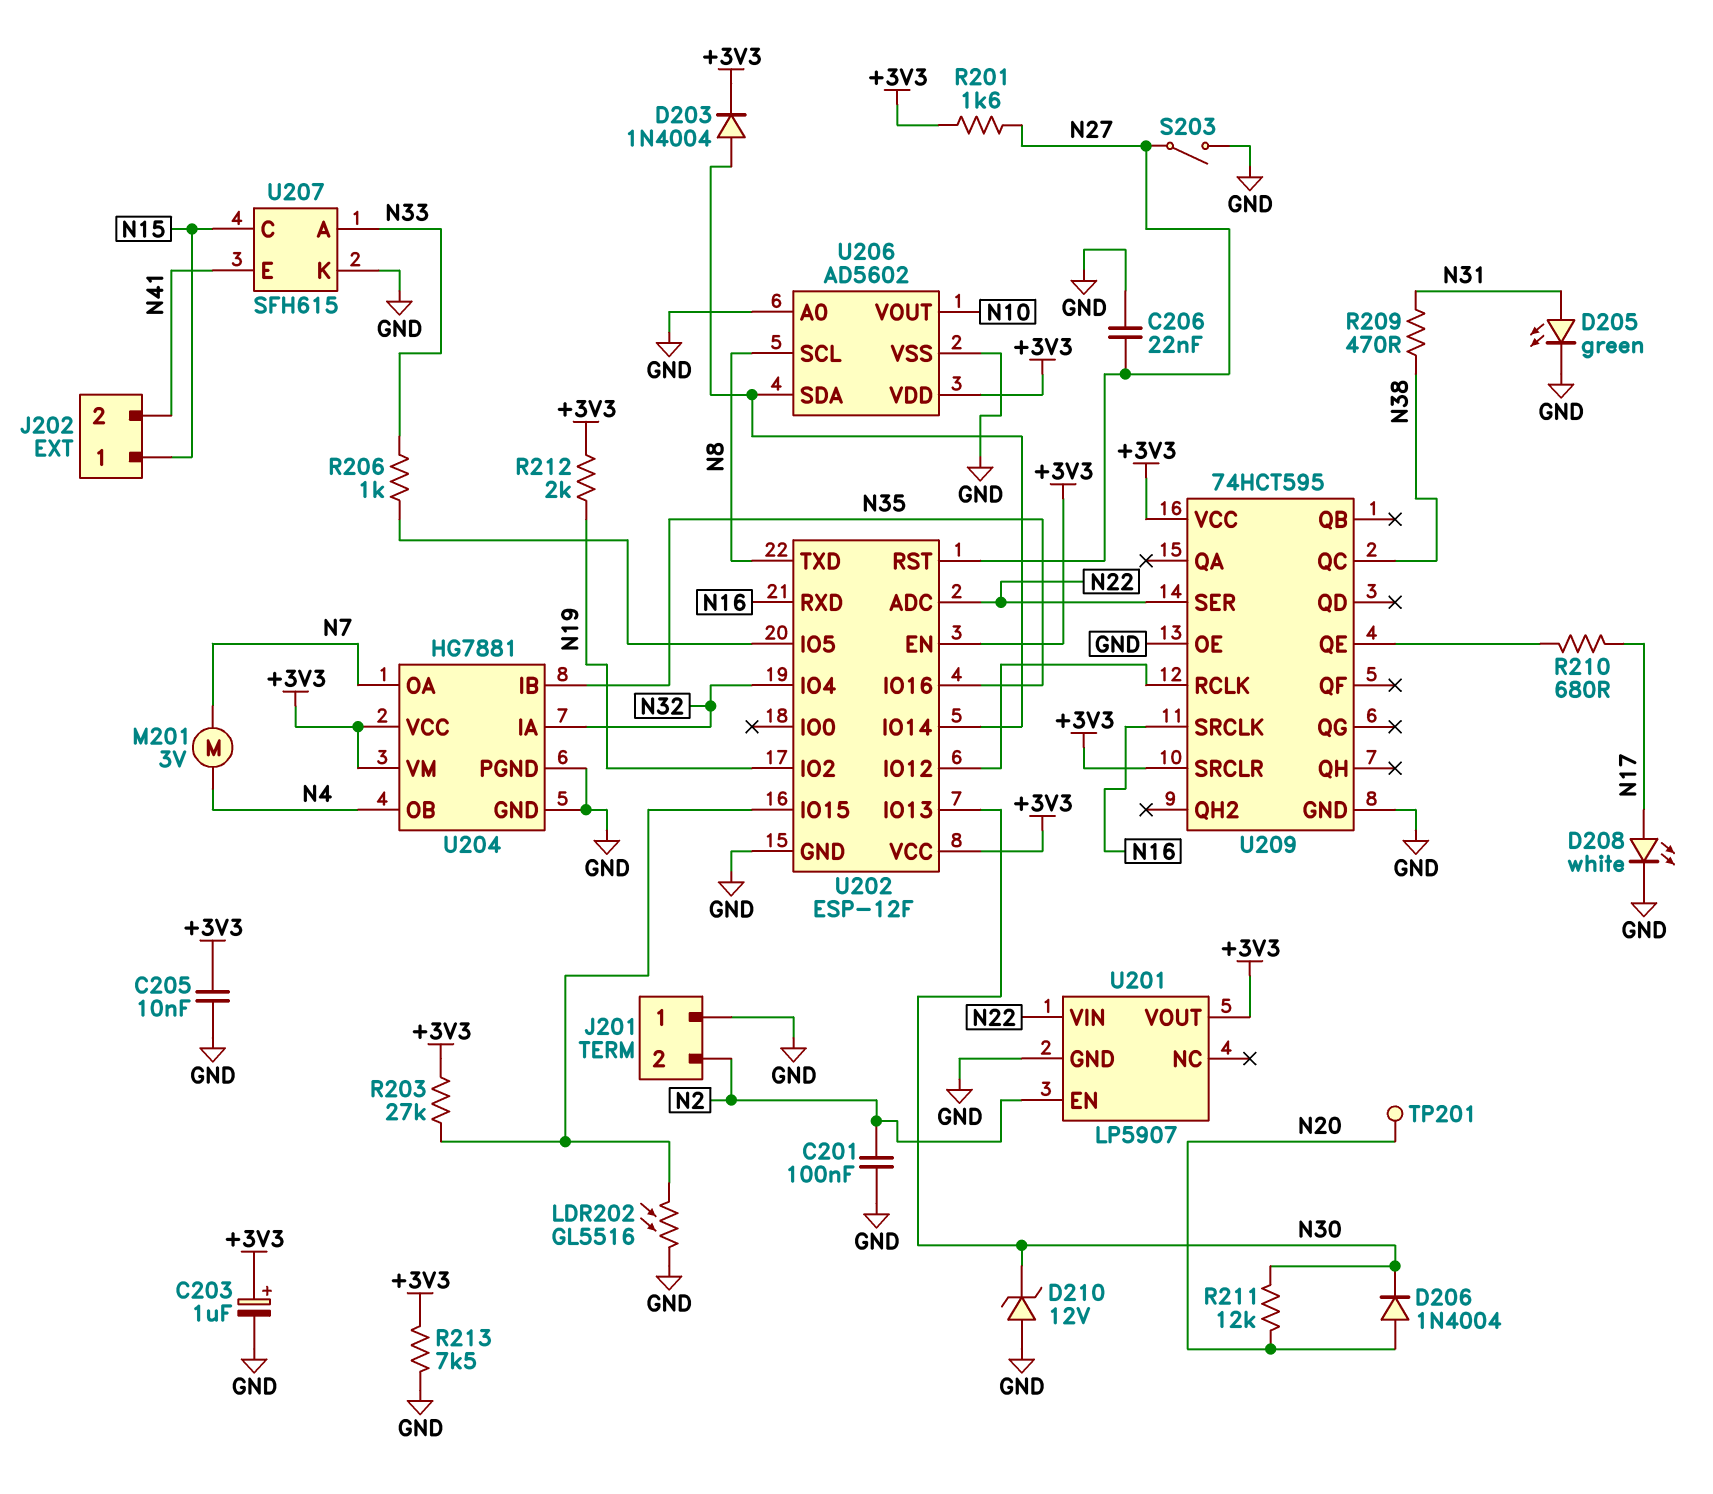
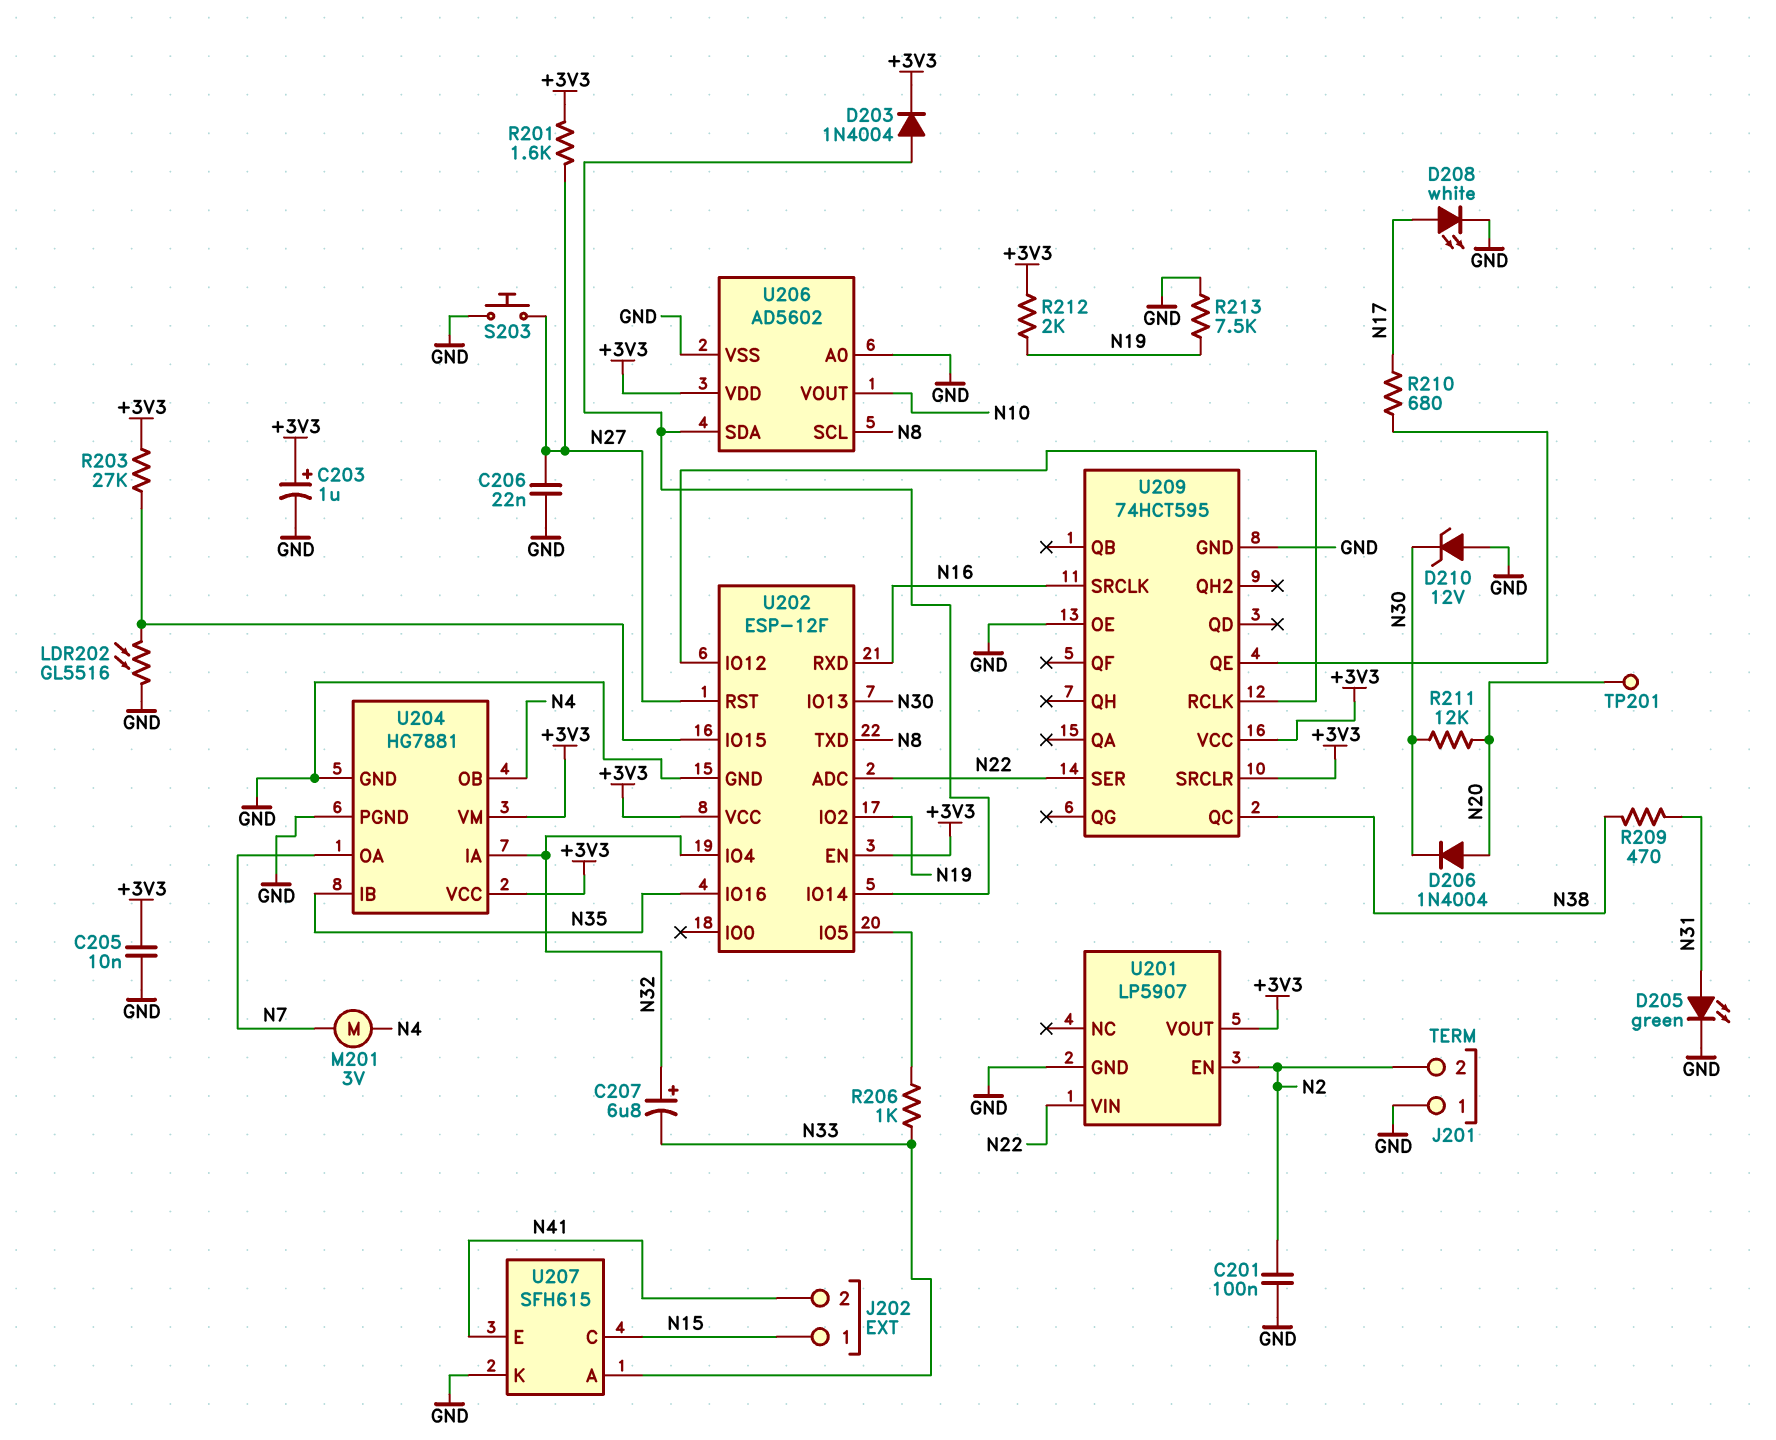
C207: none -> 6.8uF (plus N32, minus N33)
R213: 7.5k (+3V3, GND) -> 7.5k (GND, N19)
S203: switch (GND, N27) -> button (GND, N27)

